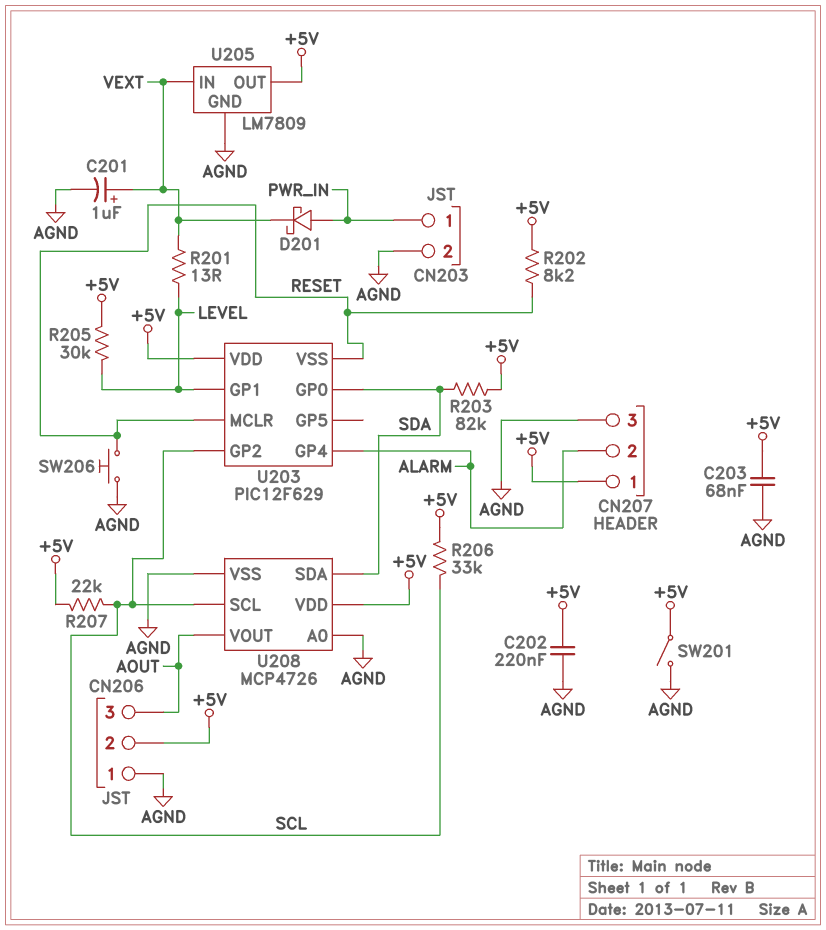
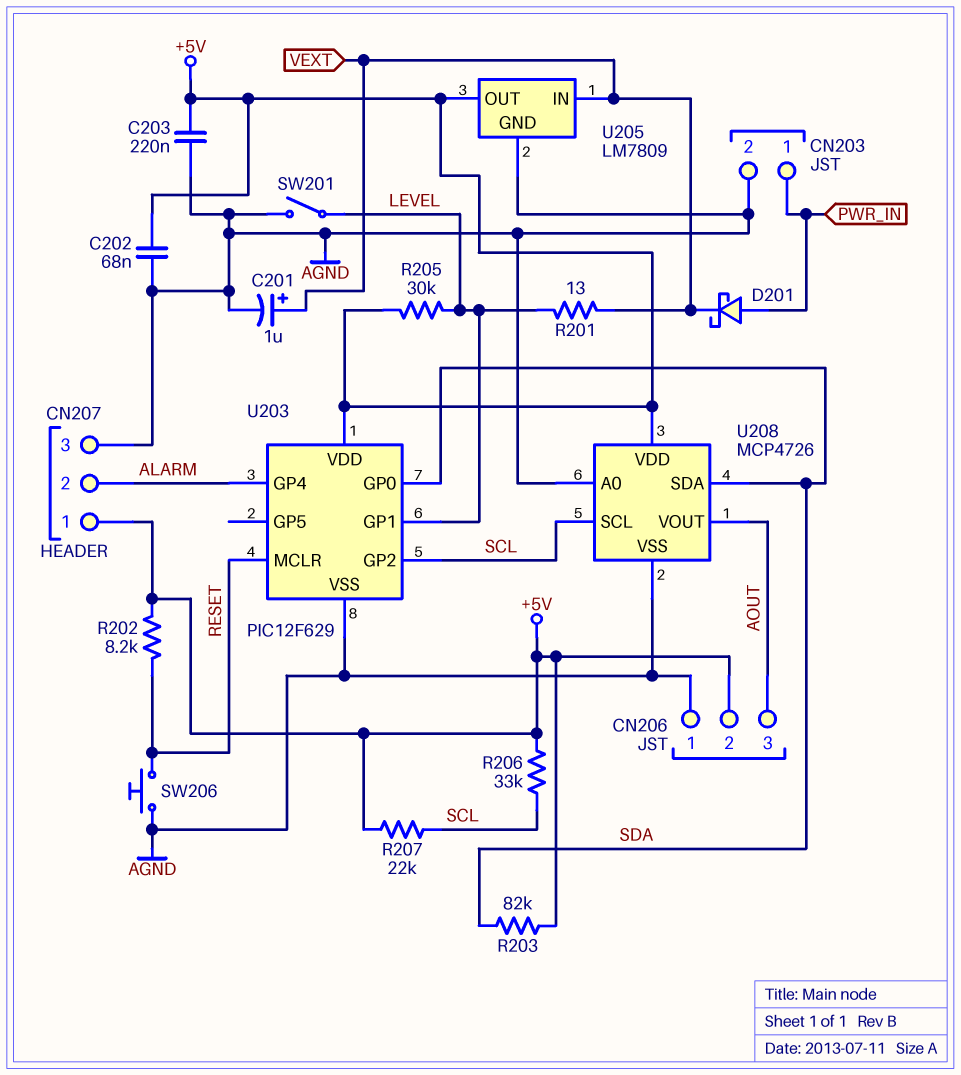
C202: 220nF (+5V, AGND) -> 68nF (+5V, AGND)
C203: 68nF (+5V, AGND) -> 220nF (+5V, AGND)
SW201: switch (+5V, AGND) -> switch (AGND, LEVEL)
U203 pin VSS: RESET -> AGND

